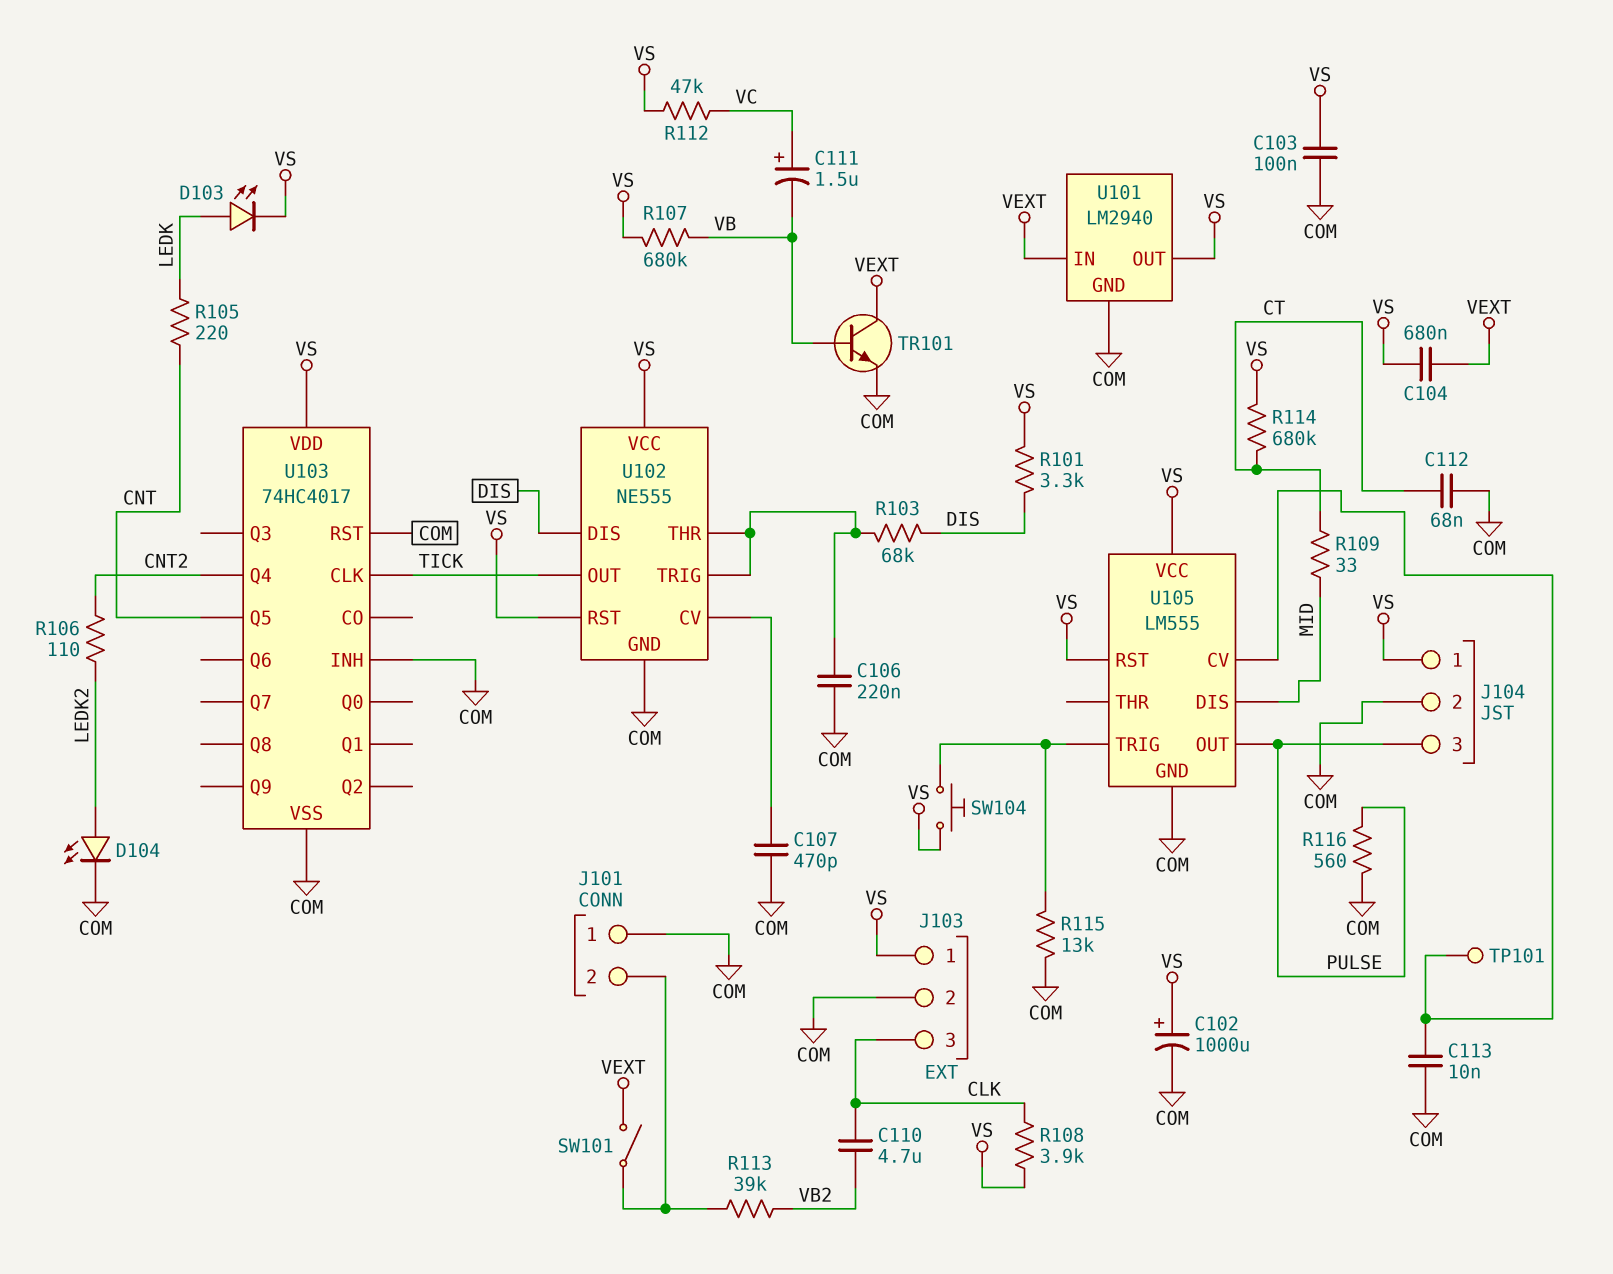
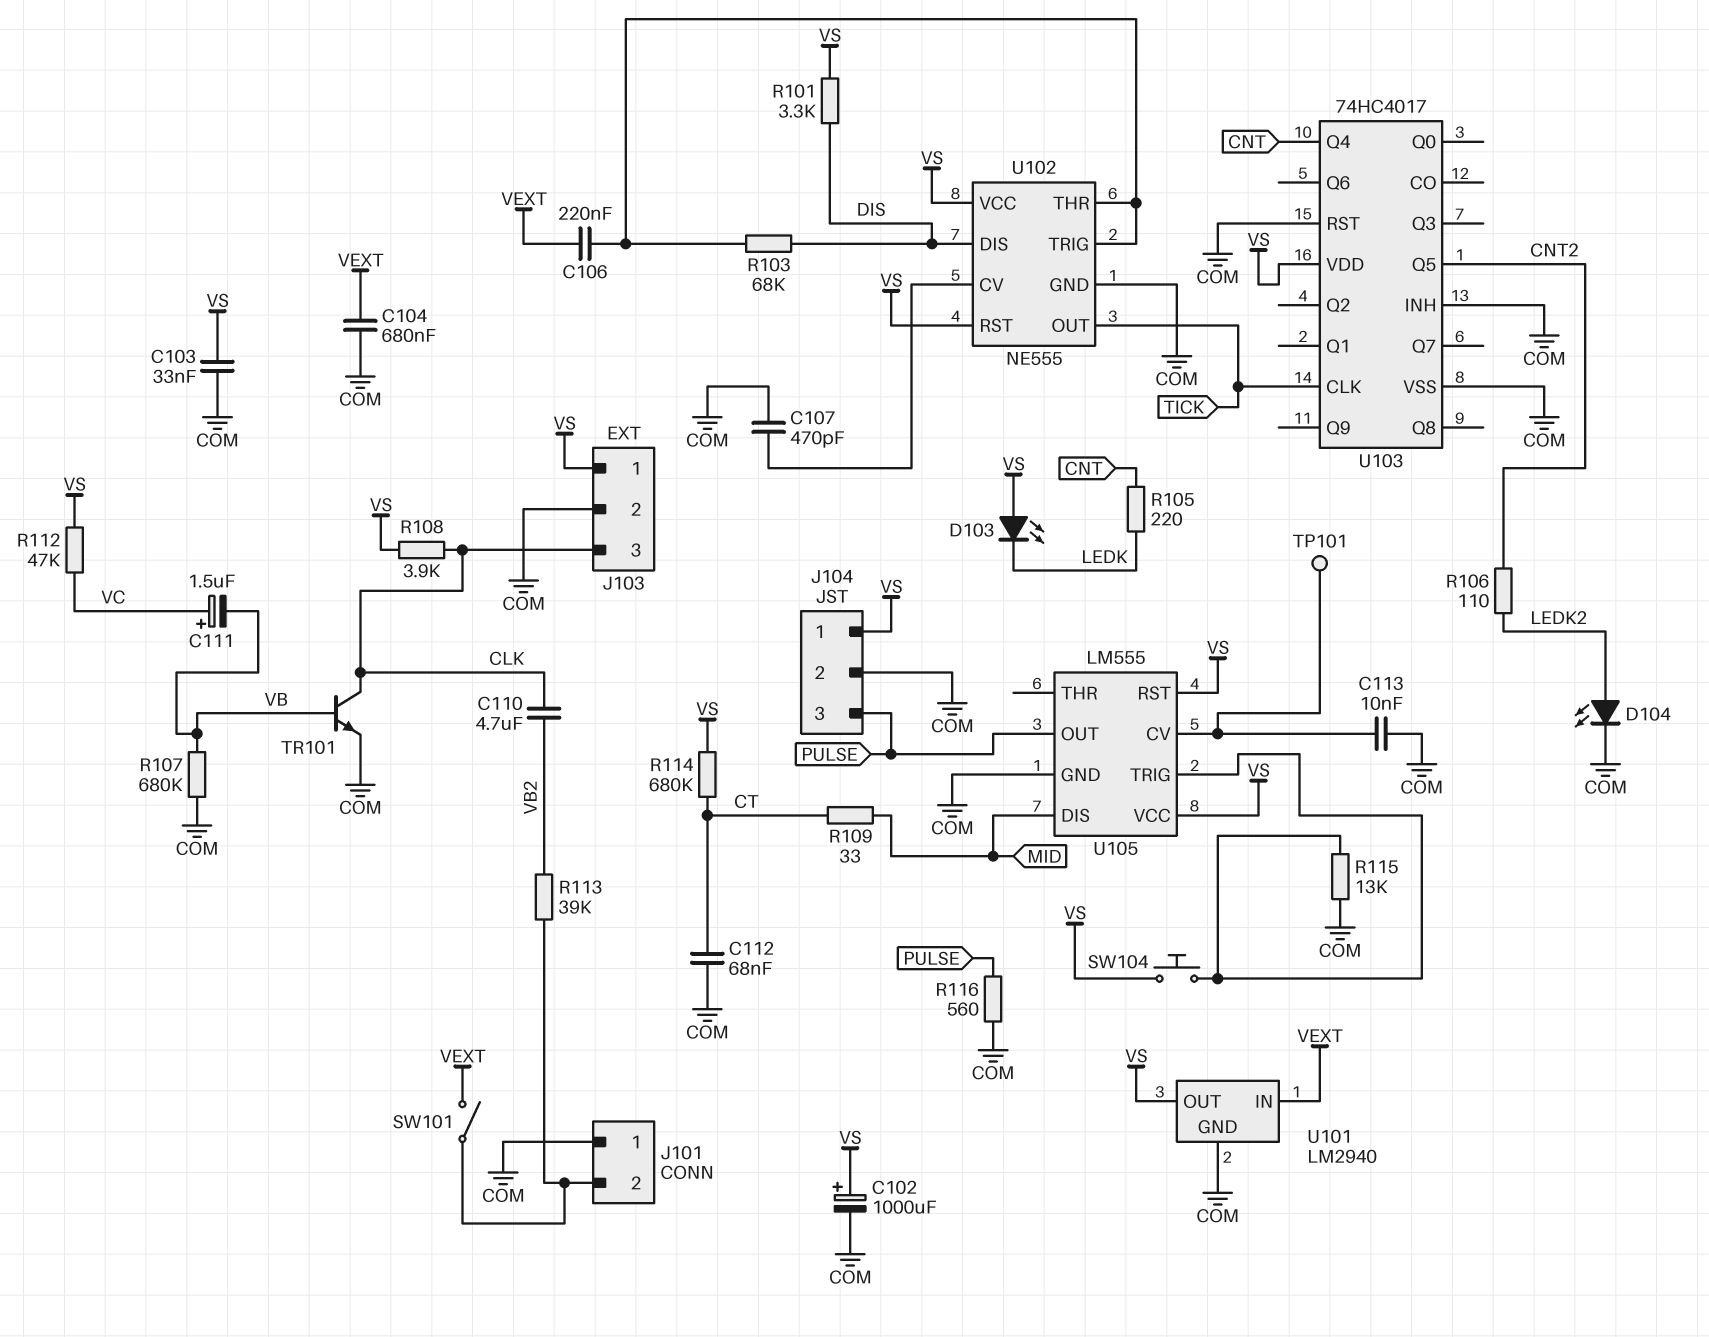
C103: 100nF (COM, VS) -> 33nF (COM, VS)
C104: 680nF (VEXT, VS) -> 680nF (COM, VEXT)
C106: 220nF (COM, U102/THR) -> 220nF (U102/THR, VEXT)
D103: LED (A LEDK, K VS) -> LED (A VS, K LEDK)
R107: 680k (VB, VS) -> 680k (COM, VB)
TR101: NPN (B VB, C VEXT, E COM) -> NPN (B VB, C CLK, E COM)
U103 pin Q4: CNT2 -> CNT
U103 pin Q5: CNT -> CNT2

